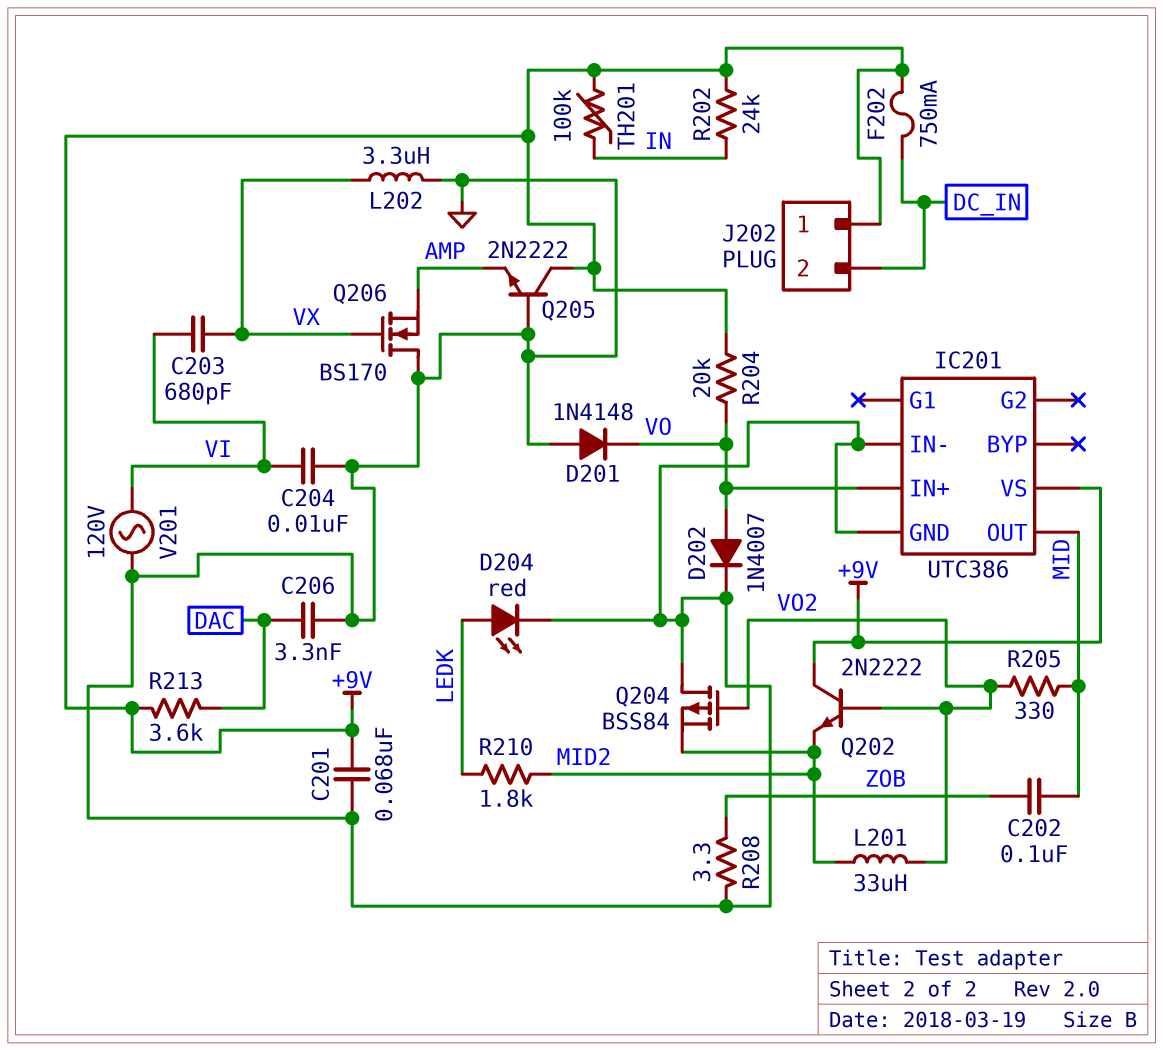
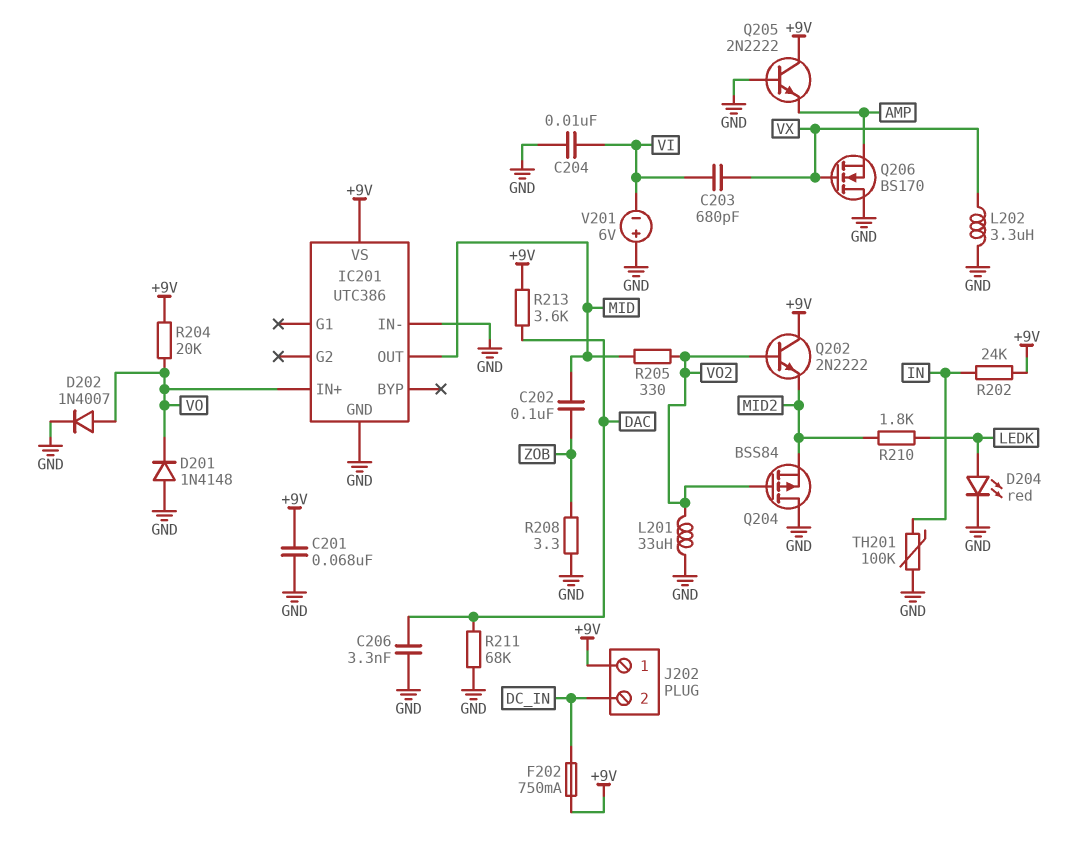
L201: 33uH (MID2, VO2) -> 33uH (GND, VO2)
R211: none -> 68k (DAC, GND)
TH201: 100k (+9V, IN) -> 100k (GND, IN)
V201: AC 120V (GND, VI) -> 6V (plus GND, minus VI)

